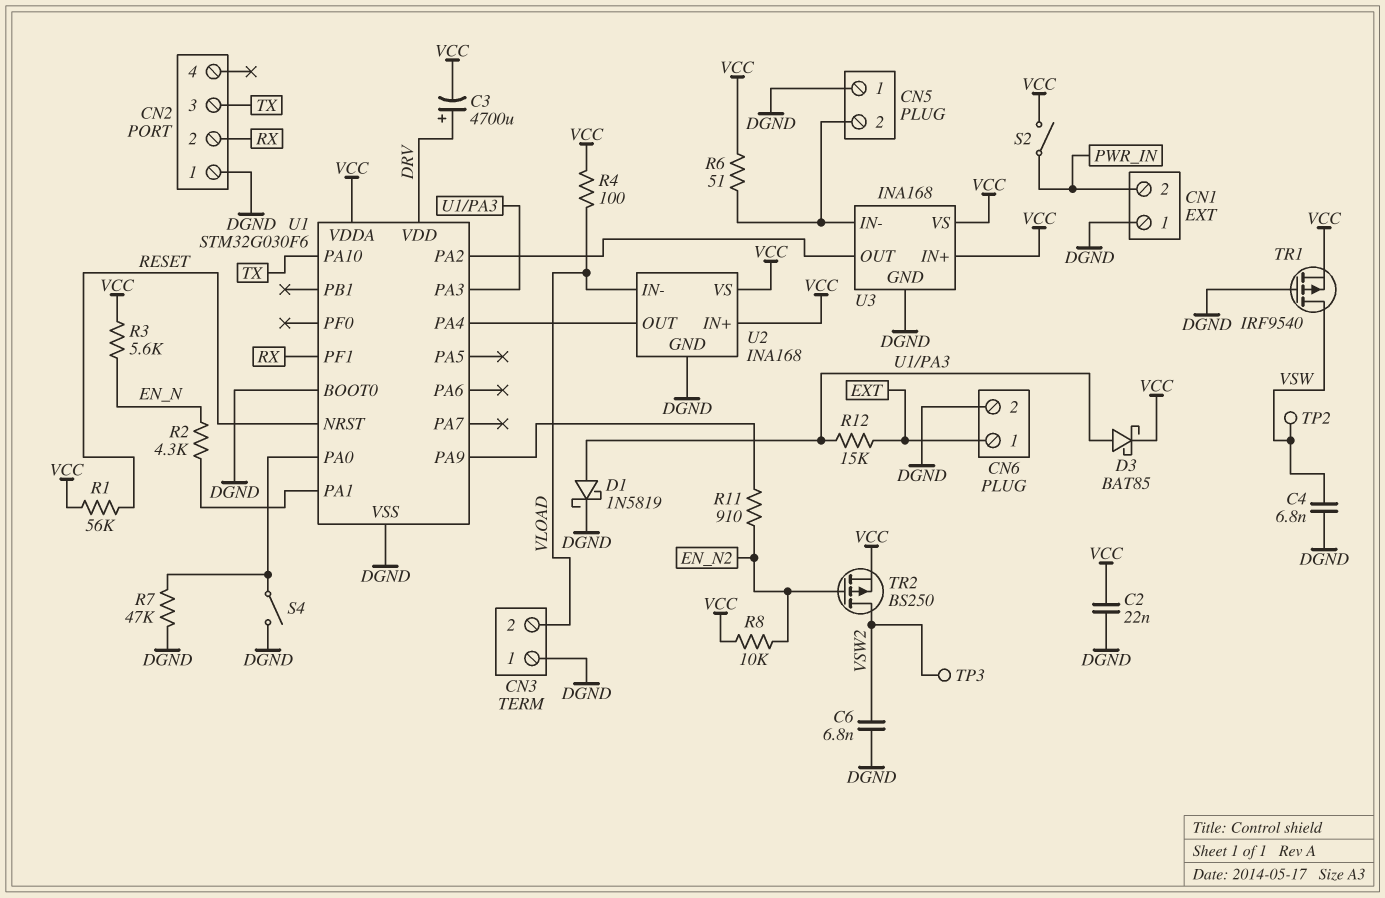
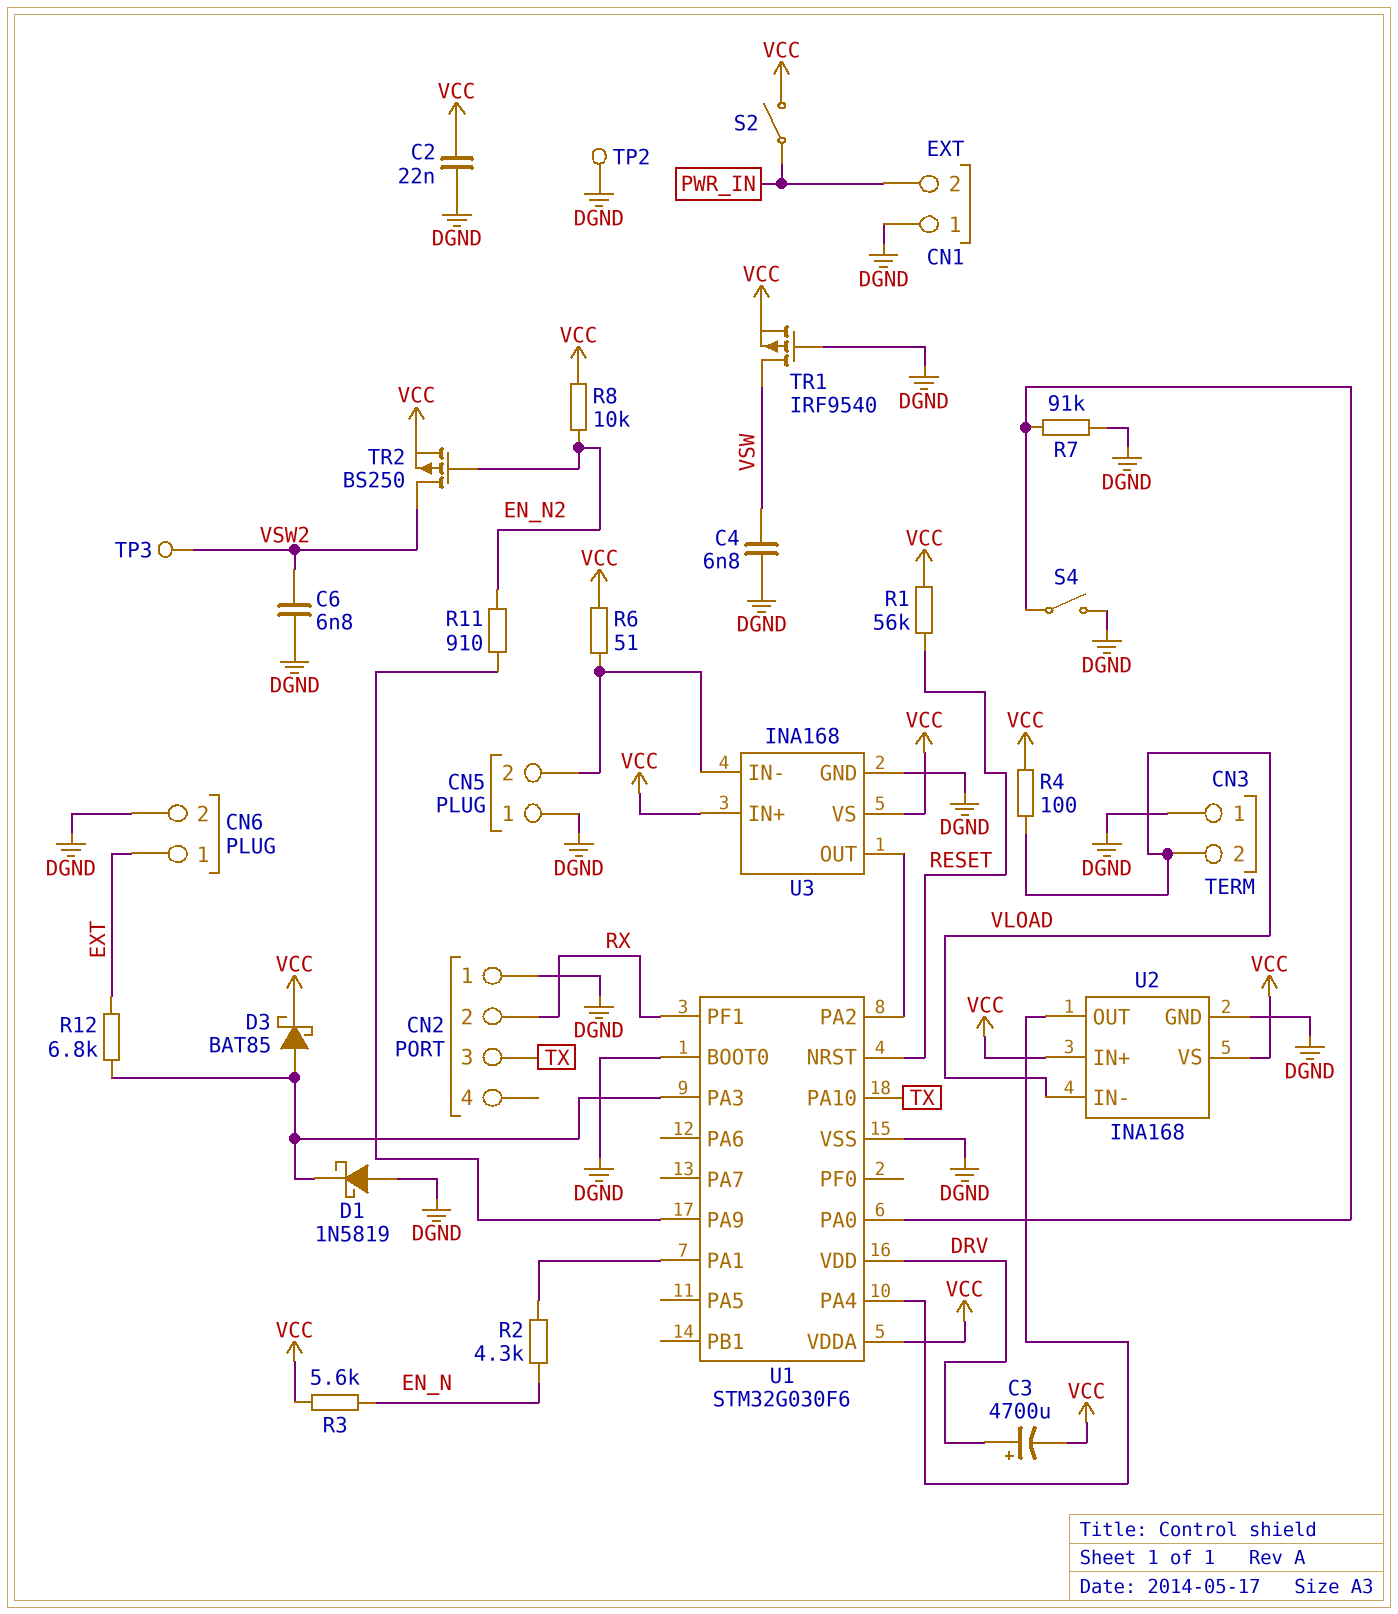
D1: schottky 1N5819 (A U1/PA3, K DGND) -> schottky 1N5819 (A DGND, K U1/PA3)
R7: 47k (DGND, U1/PA0) -> 91k (DGND, U1/PA0)
R12: 15k (EXT, U1/PA3) -> 6.8k (EXT, U1/PA3)
TP2: test point (VSW) -> test point (DGND)

